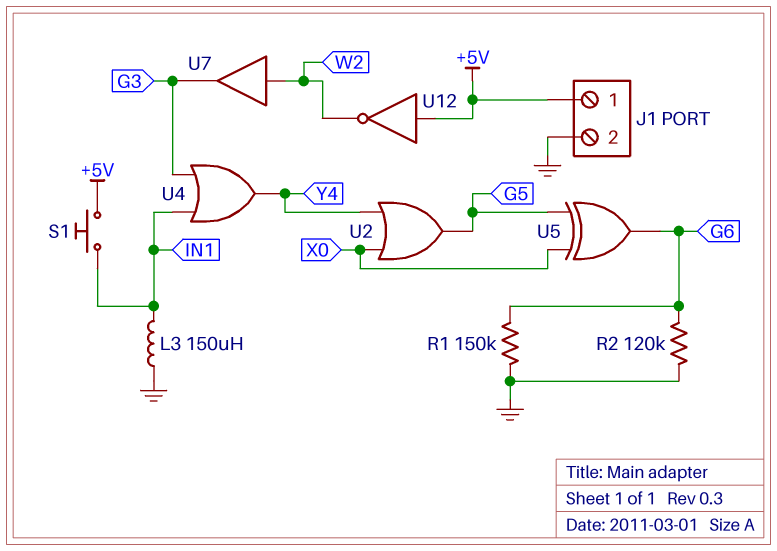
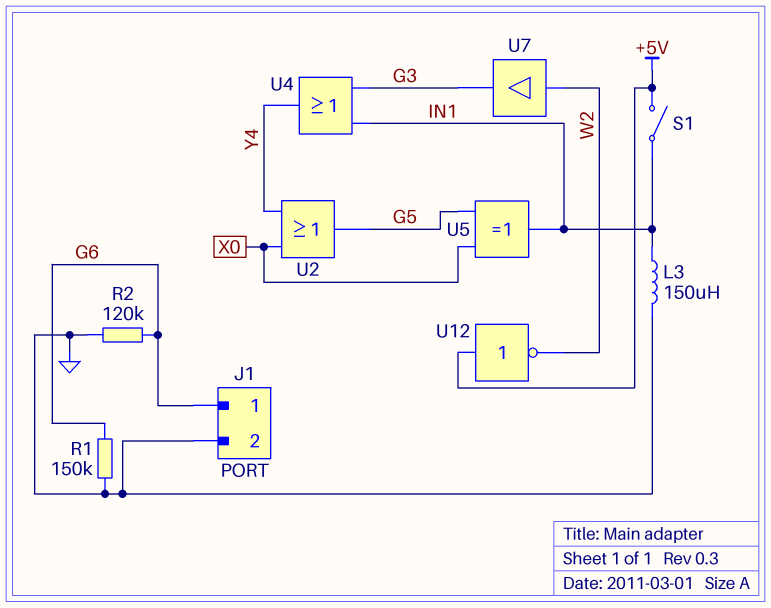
J1 pin 1: +5V -> G6
S1: button (+5V, IN1) -> switch (+5V, IN1)
U5: XOR (in G5, in X0, out G6) -> XOR (in G5, in X0, out IN1)

